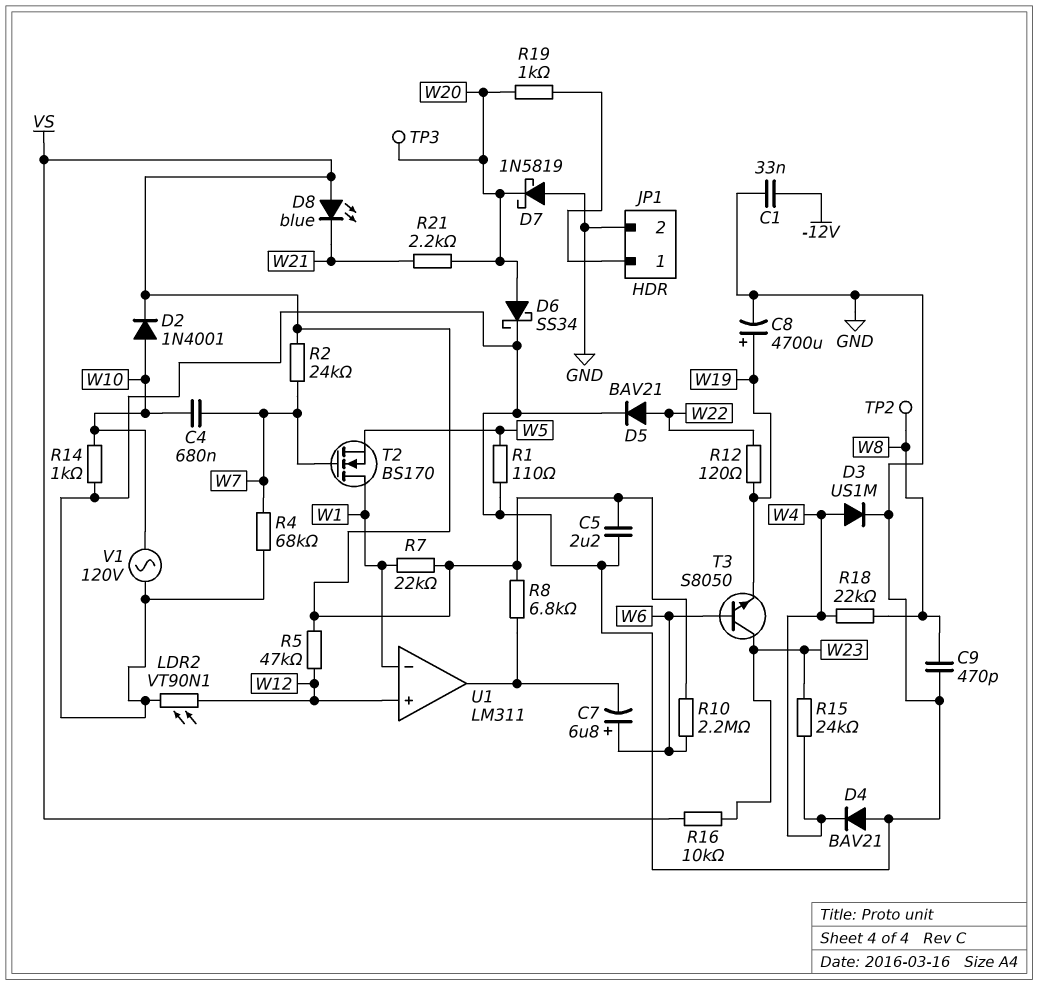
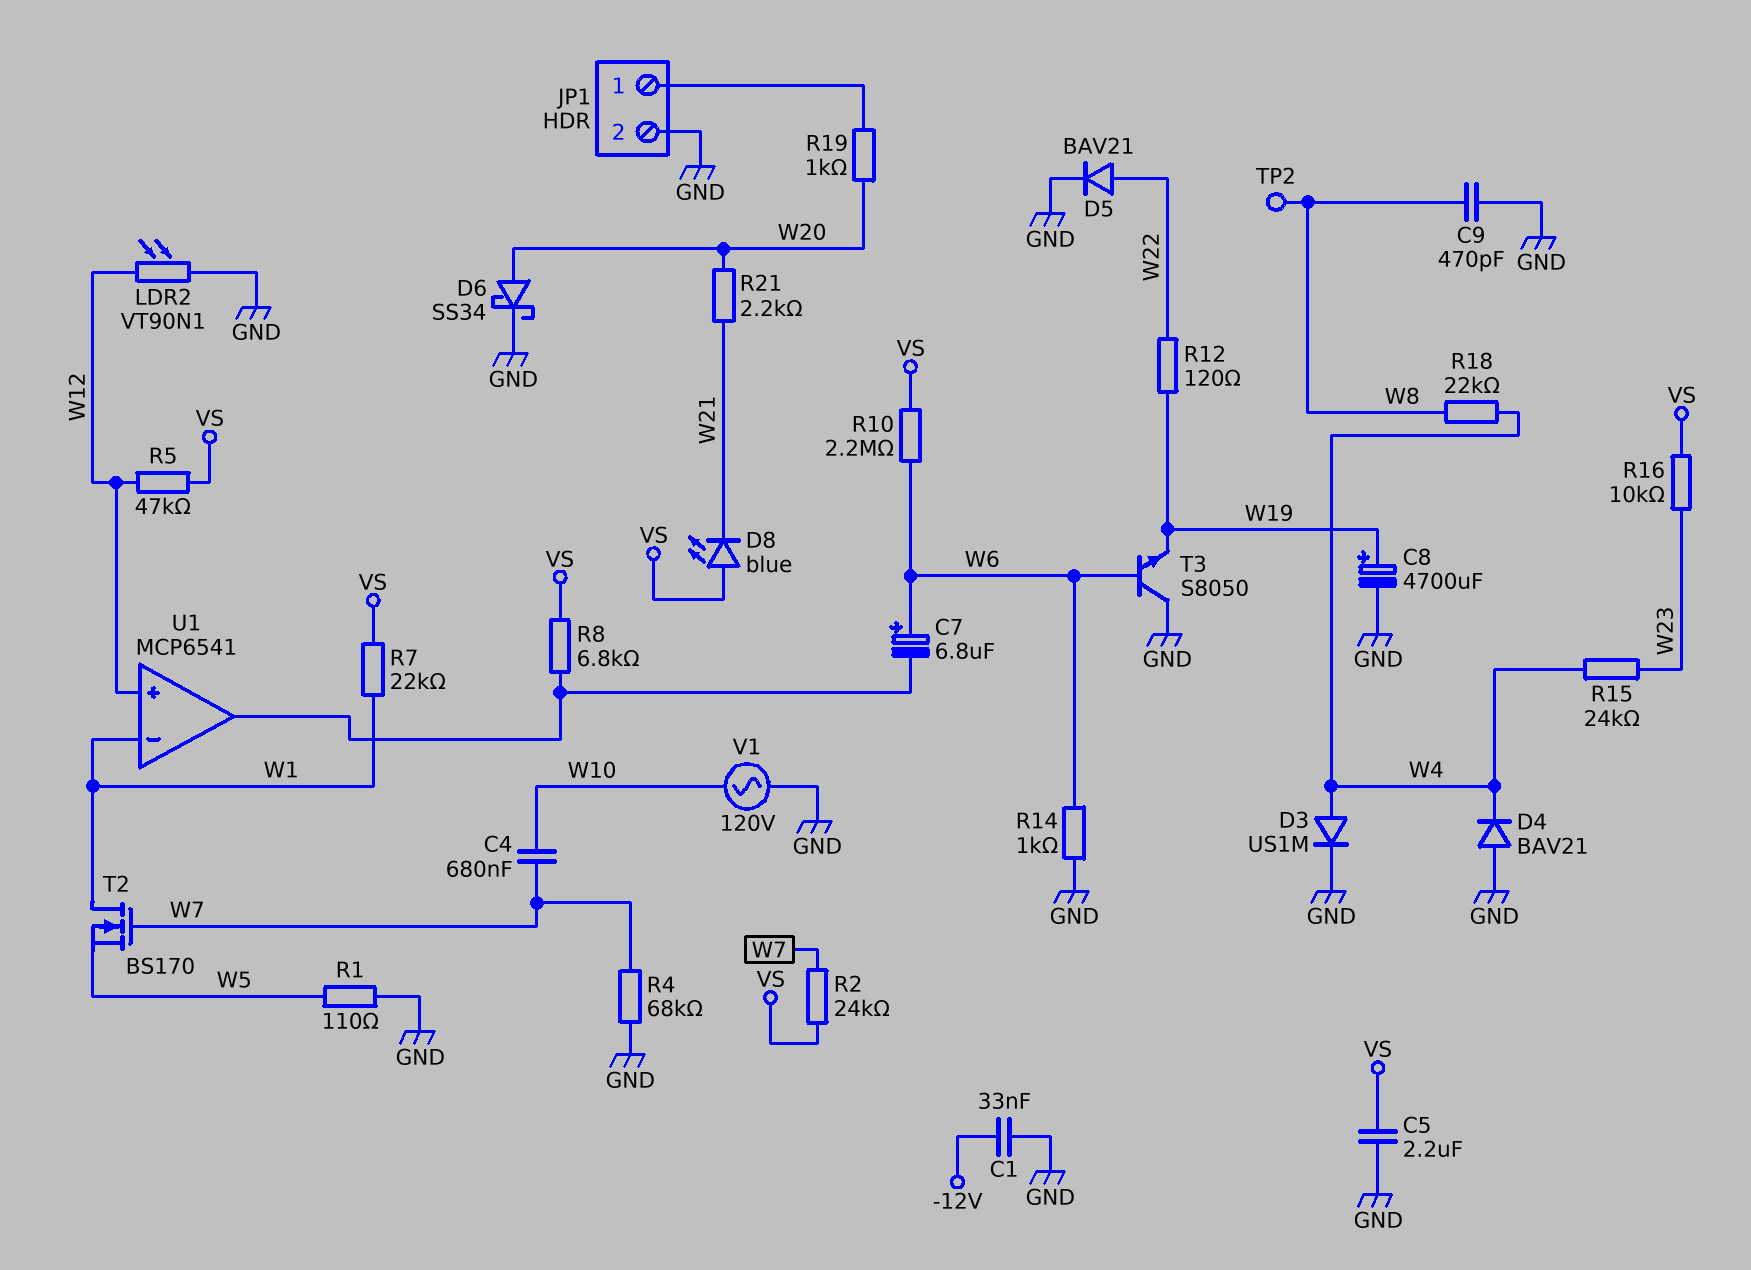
D2: diode 1N4001 (A W10, K VS) -> none
D7: schottky 1N5819 (A GND, K W20) -> none
R14: 1k (GND, W10) -> 1k (GND, W6)
T3: NPN S8050 (B W6, C W23, E W19) -> NPN S8050 (B W6, C GND, E W19)
TP3: test point (W20) -> none
U1: LM311 -> MCP6541

